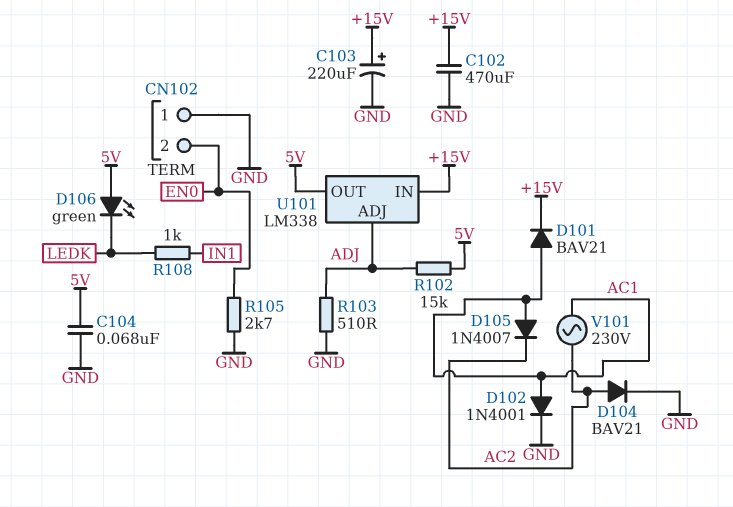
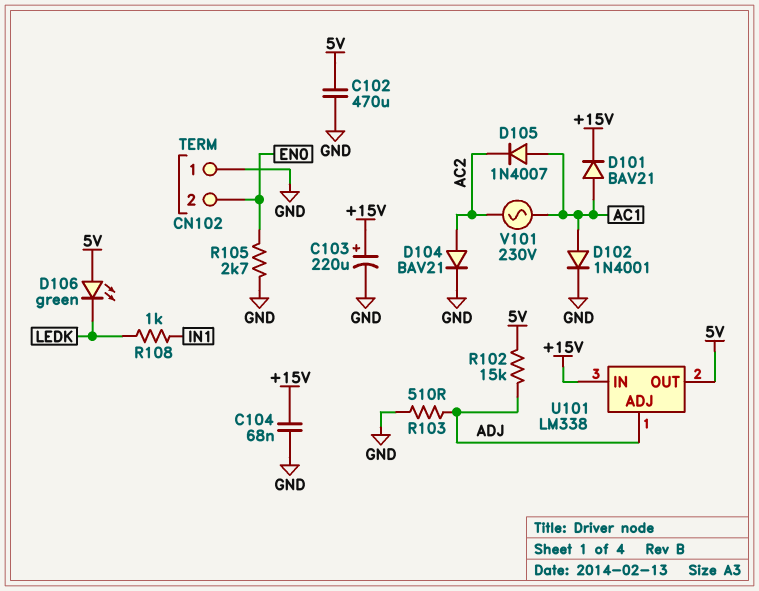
C102: 470uF (+15V, GND) -> 470uF (5V, GND)
C104: 68nF (5V, GND) -> 68nF (+15V, GND)

